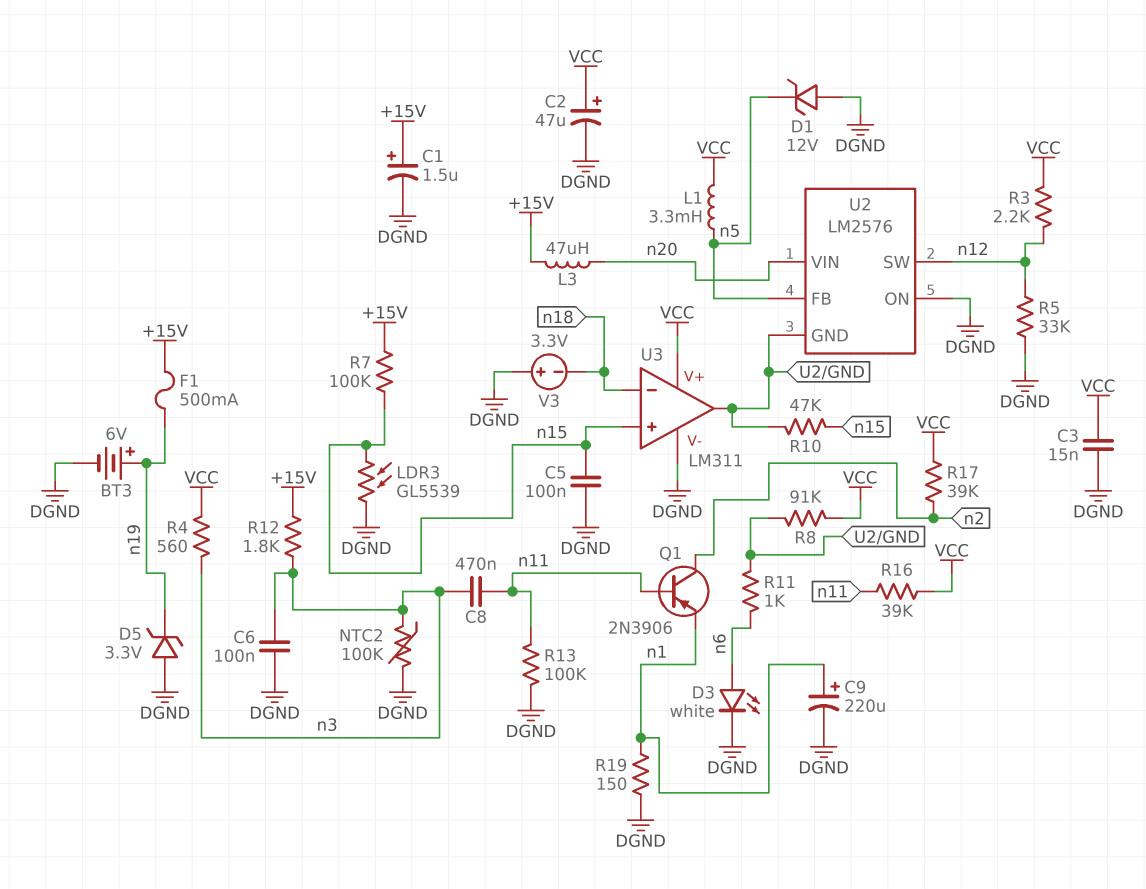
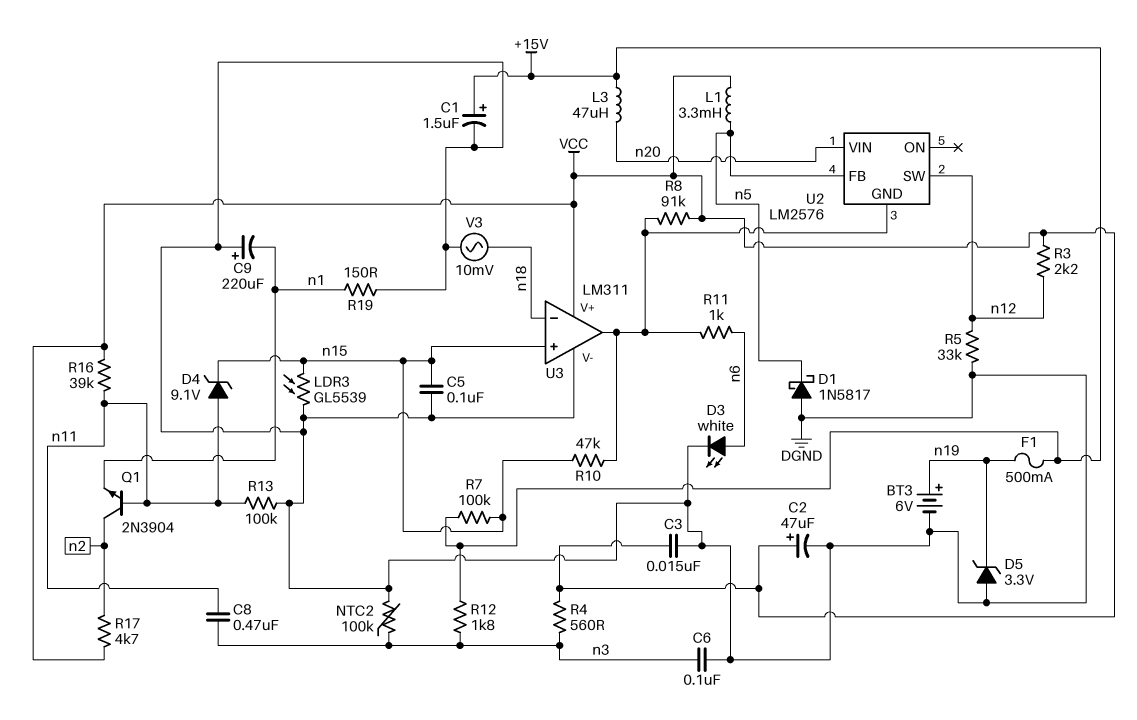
C9: 220uF (plus n1, minus DGND) -> 220uF (plus DGND, minus n1)
D1: zener 12V (A DGND, K n5) -> schottky 1N5817 (A DGND, K n5)
D4: none -> zener 9.1V (A n11, K n15)
Q1: PNP 2N3906 (B n11, C n2, E n1) -> NPN 2N3904 (B n11, C n2, E n1)
R17: 39k (VCC, n2) -> 4.7k (VCC, n2)
U2 pin ON: DGND -> none
V3: 3.3V (plus DGND, minus n18) -> AC 10mV (DGND, n18)

